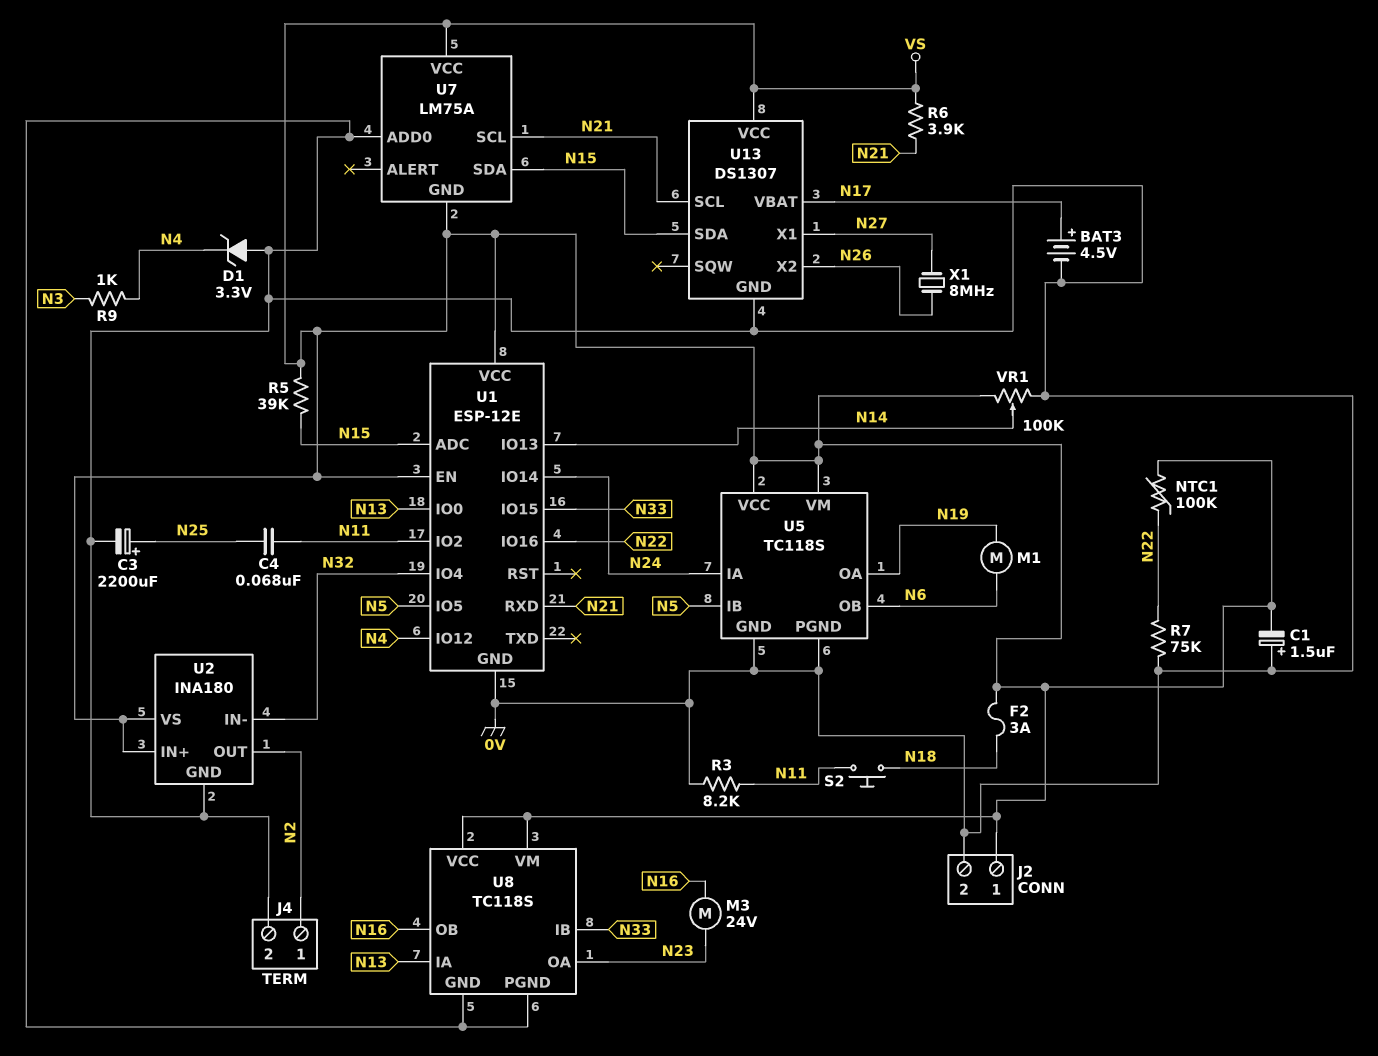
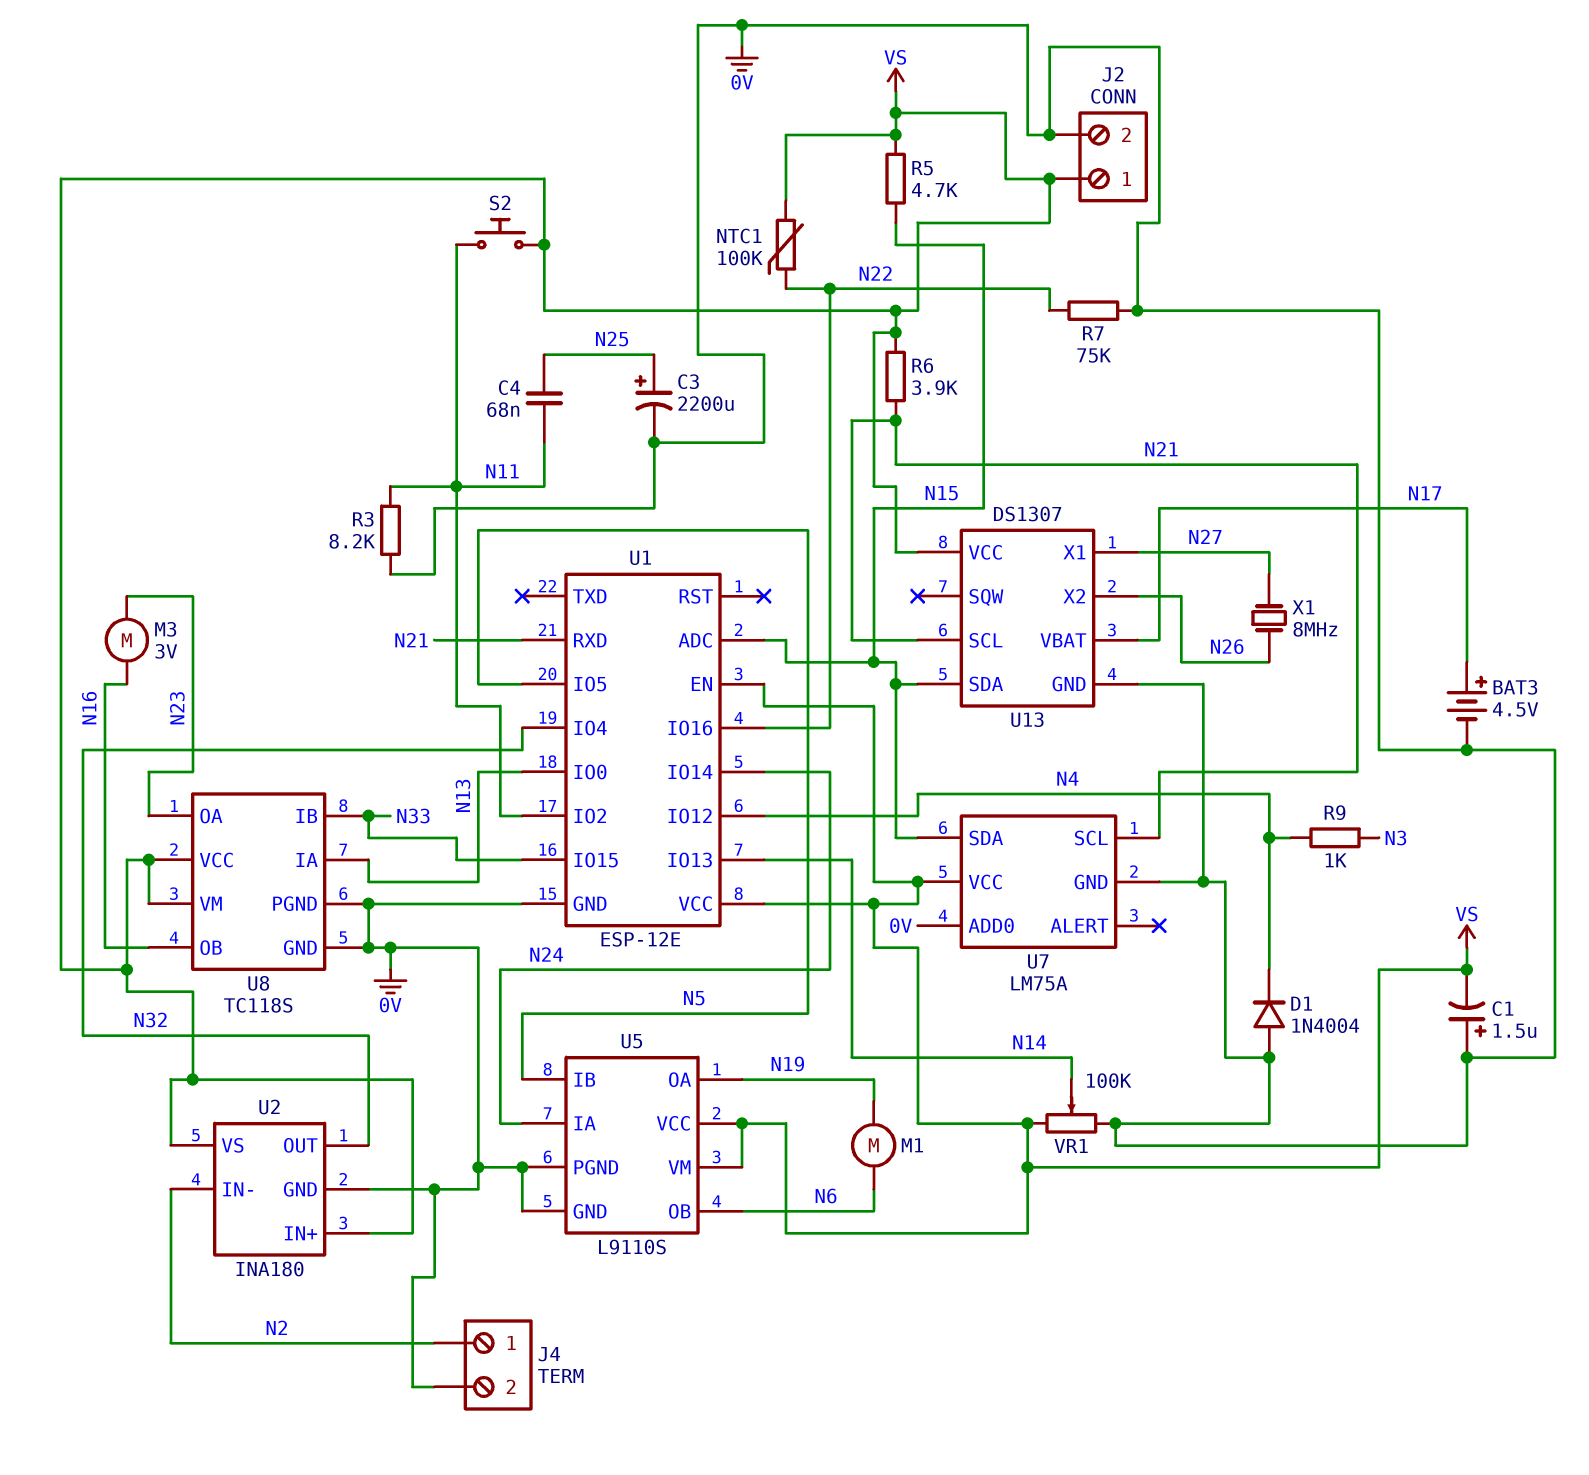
D1: zener 3.3V (A 0V, K N4) -> diode 1N4004 (A 0V, K N4)
F2: 3A (N18, VS) -> none
M3: motor 24V (N16, N23) -> motor 3V (N16, N23)
R5: 39k (N15, VS) -> 4.7k (N15, VS)
S2: button (N11, N18) -> button (N11, VS)
U2 pin IN-: N32 -> N2
U2 pin OUT: N2 -> N32
U5: TC118S -> L9110S
U7 pin GND: VS -> 0V

